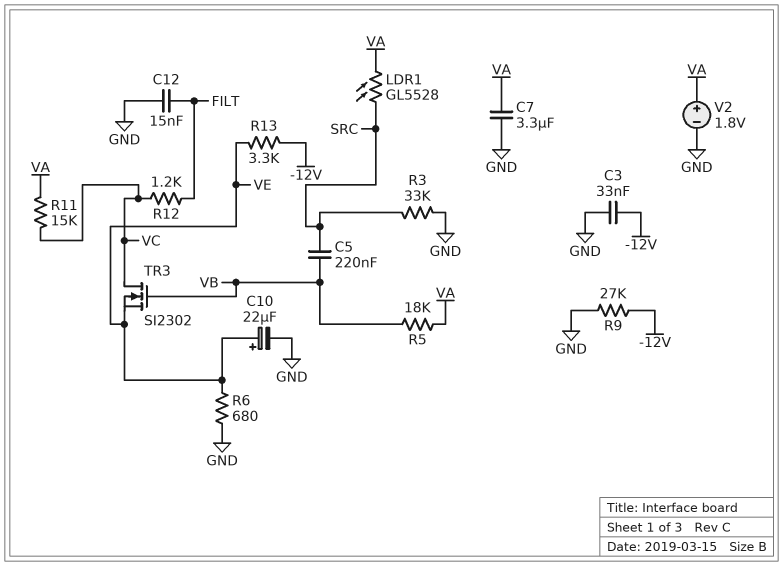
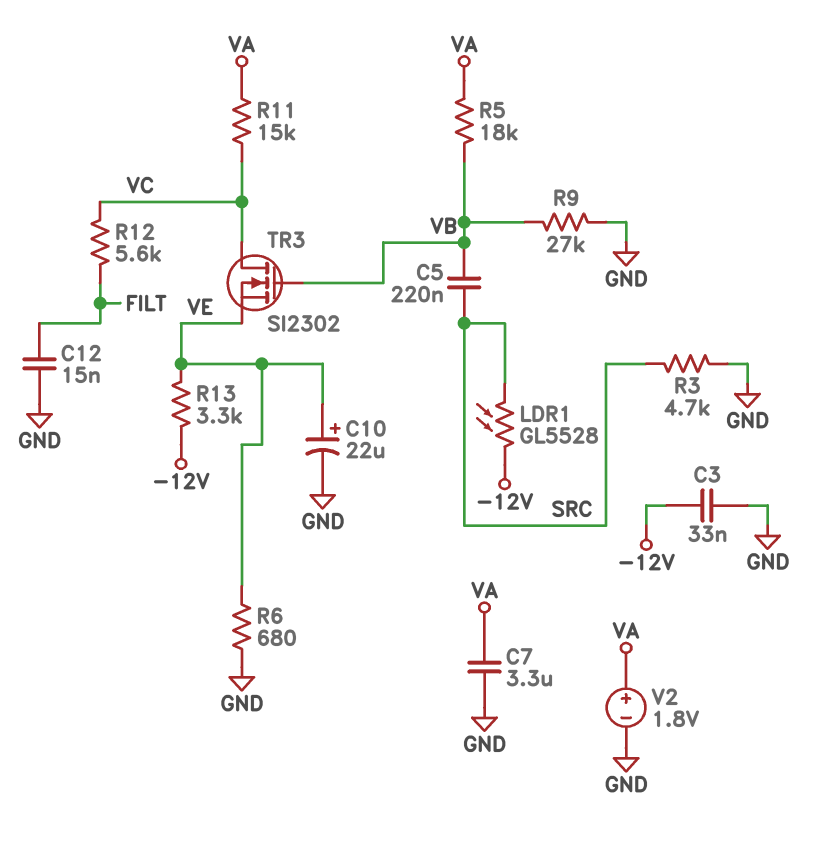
LDR1: GL5528 (SRC, VA) -> GL5528 (-12V, SRC)
R3: 33k (GND, SRC) -> 4.7k (GND, SRC)
R9: 27k (-12V, GND) -> 27k (GND, VB)
R12: 1.2k (FILT, VC) -> 5.6k (FILT, VC)

